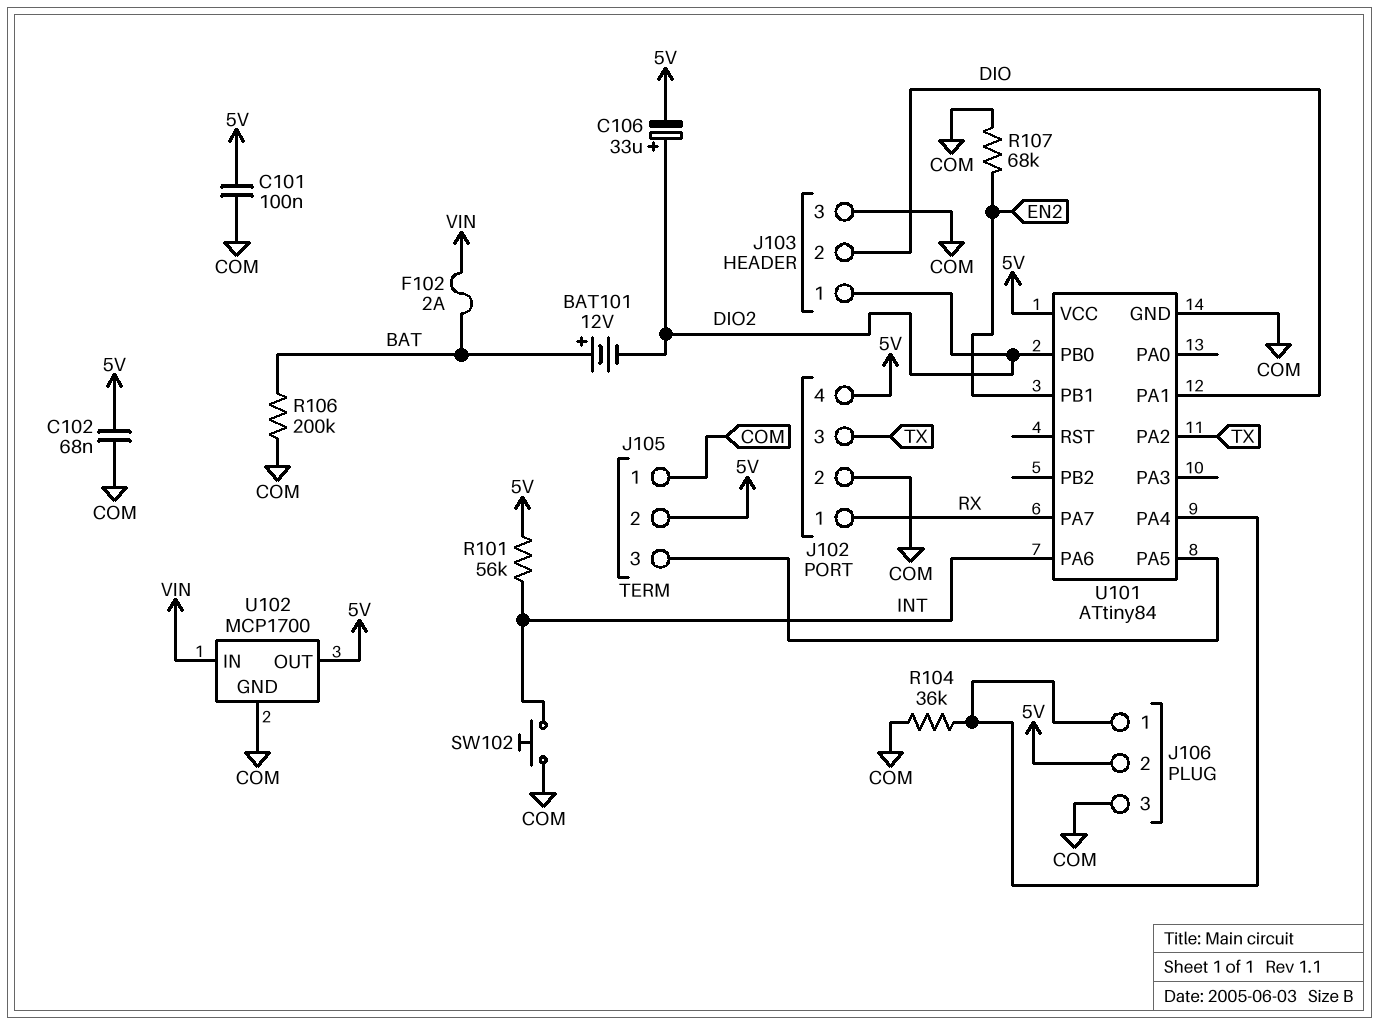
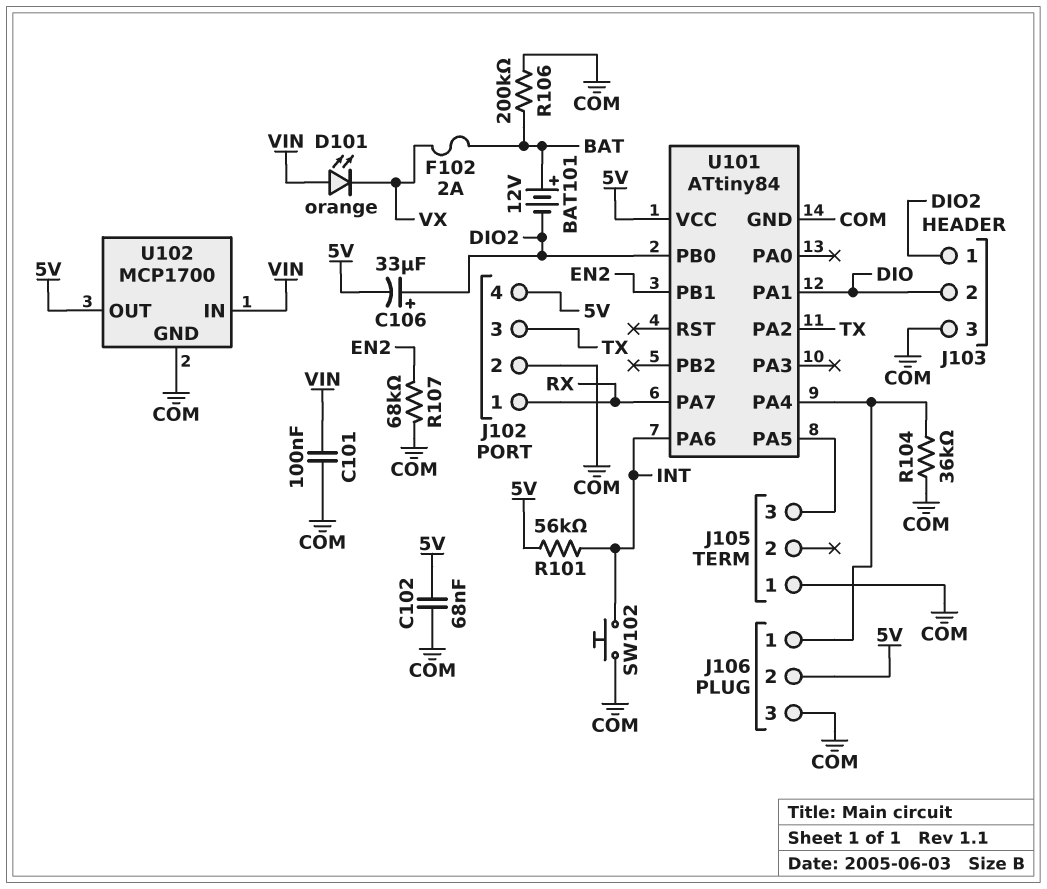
C101: 100nF (5V, COM) -> 100nF (COM, VIN)
D101: none -> LED orange (A VIN, K VX)
F102: 2A (BAT, VIN) -> 2A (BAT, VX)
J105 pin 2: 5V -> none

